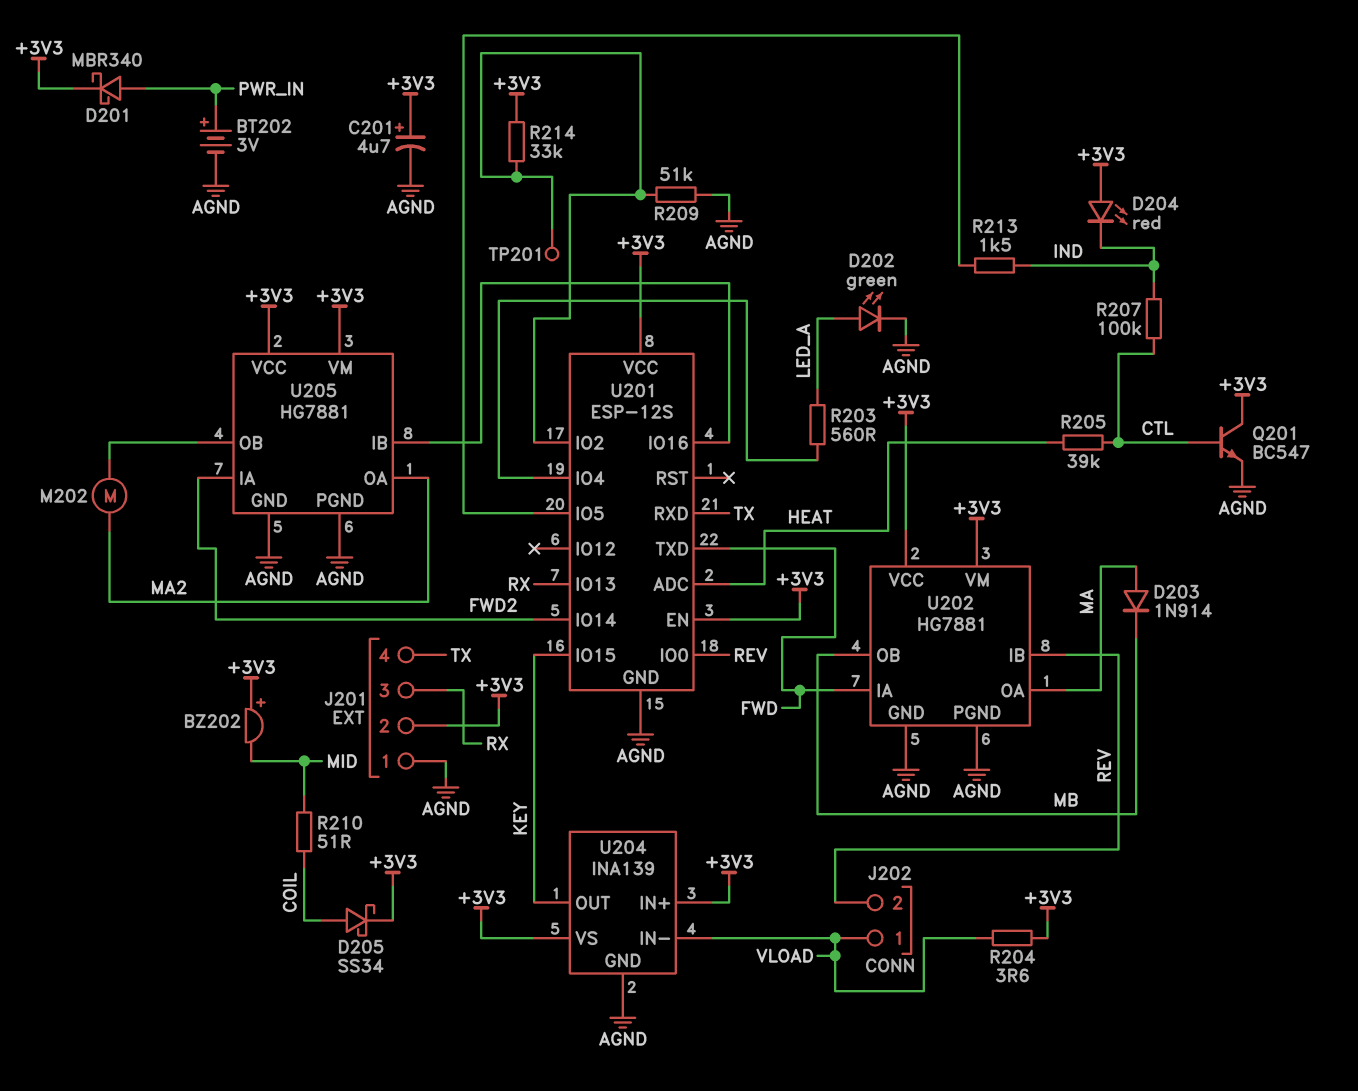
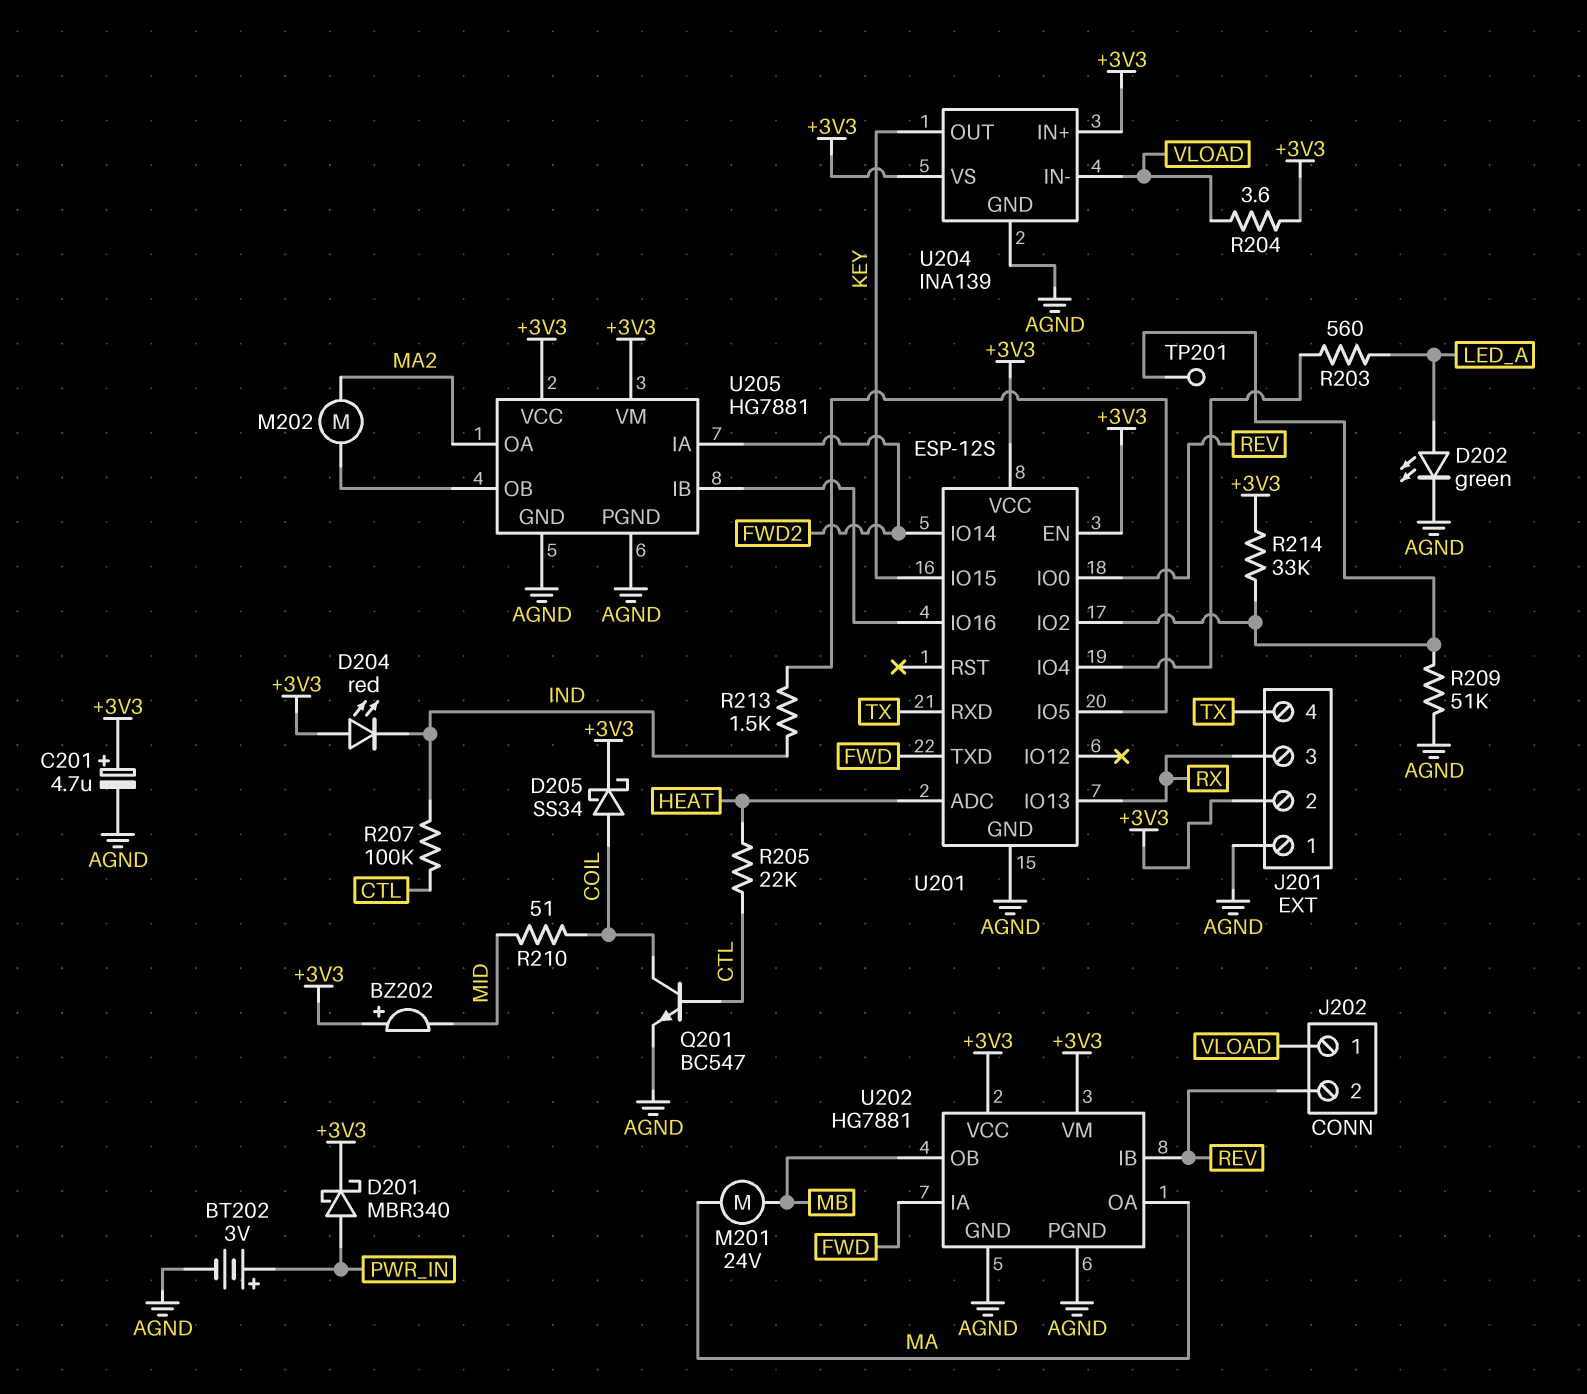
D203: diode 1N914 (A MA, K MB) -> none
M201: none -> motor 24V (MA, MB)
Q201: NPN BC547 (B CTL, C +3V3, E AGND) -> NPN BC547 (B CTL, C COIL, E AGND)
R205: 39k (CTL, HEAT) -> 22k (CTL, HEAT)

